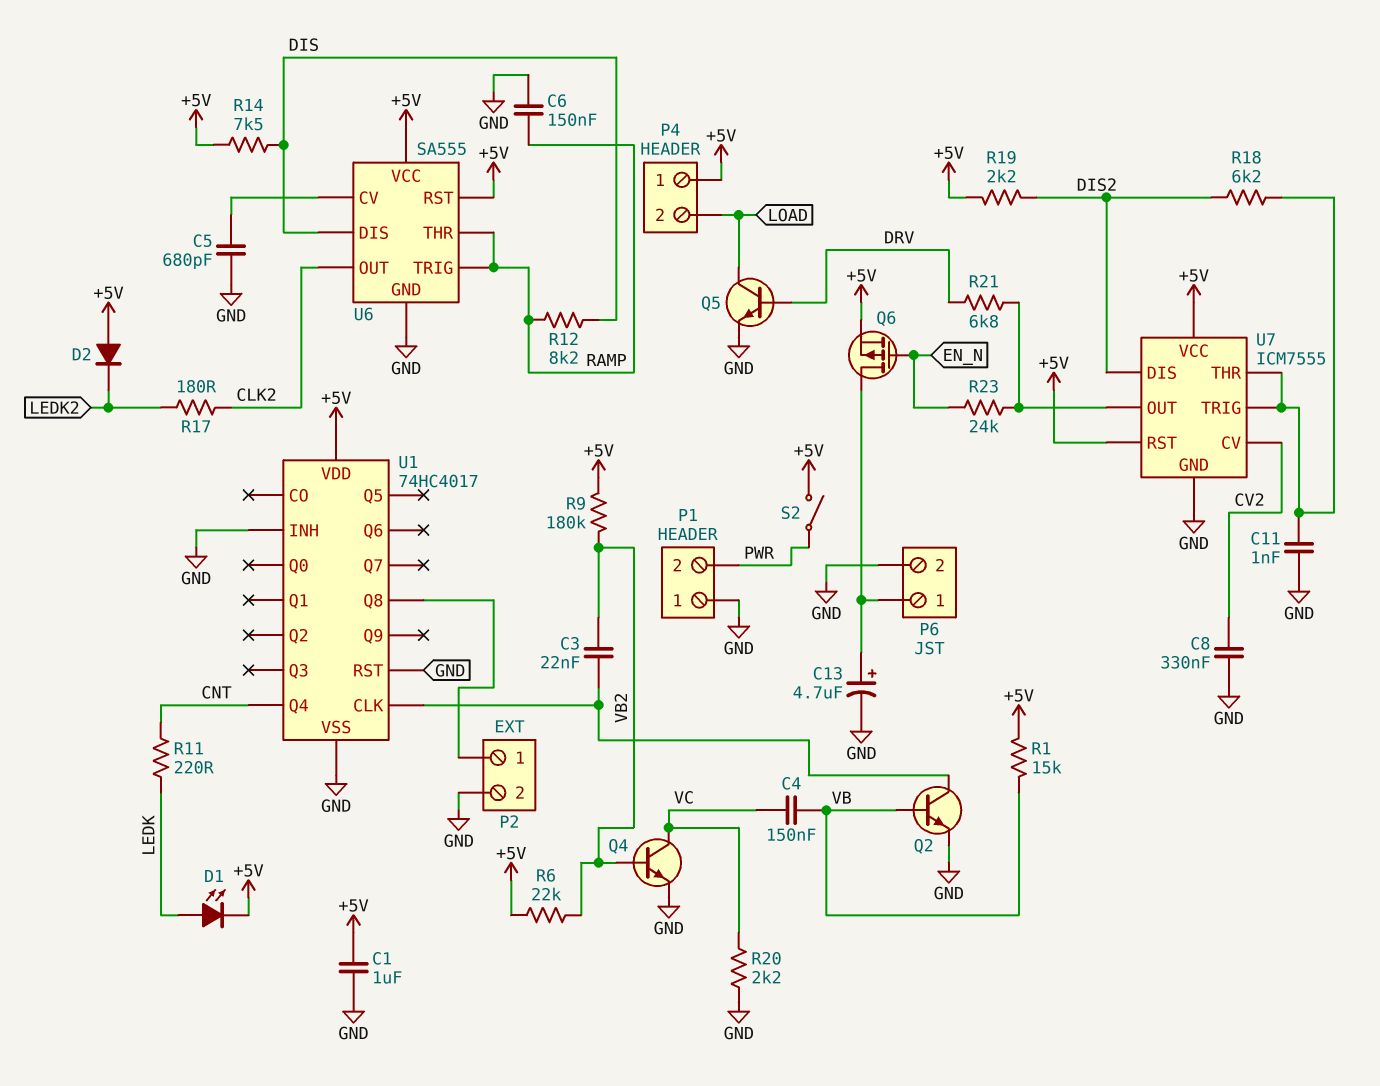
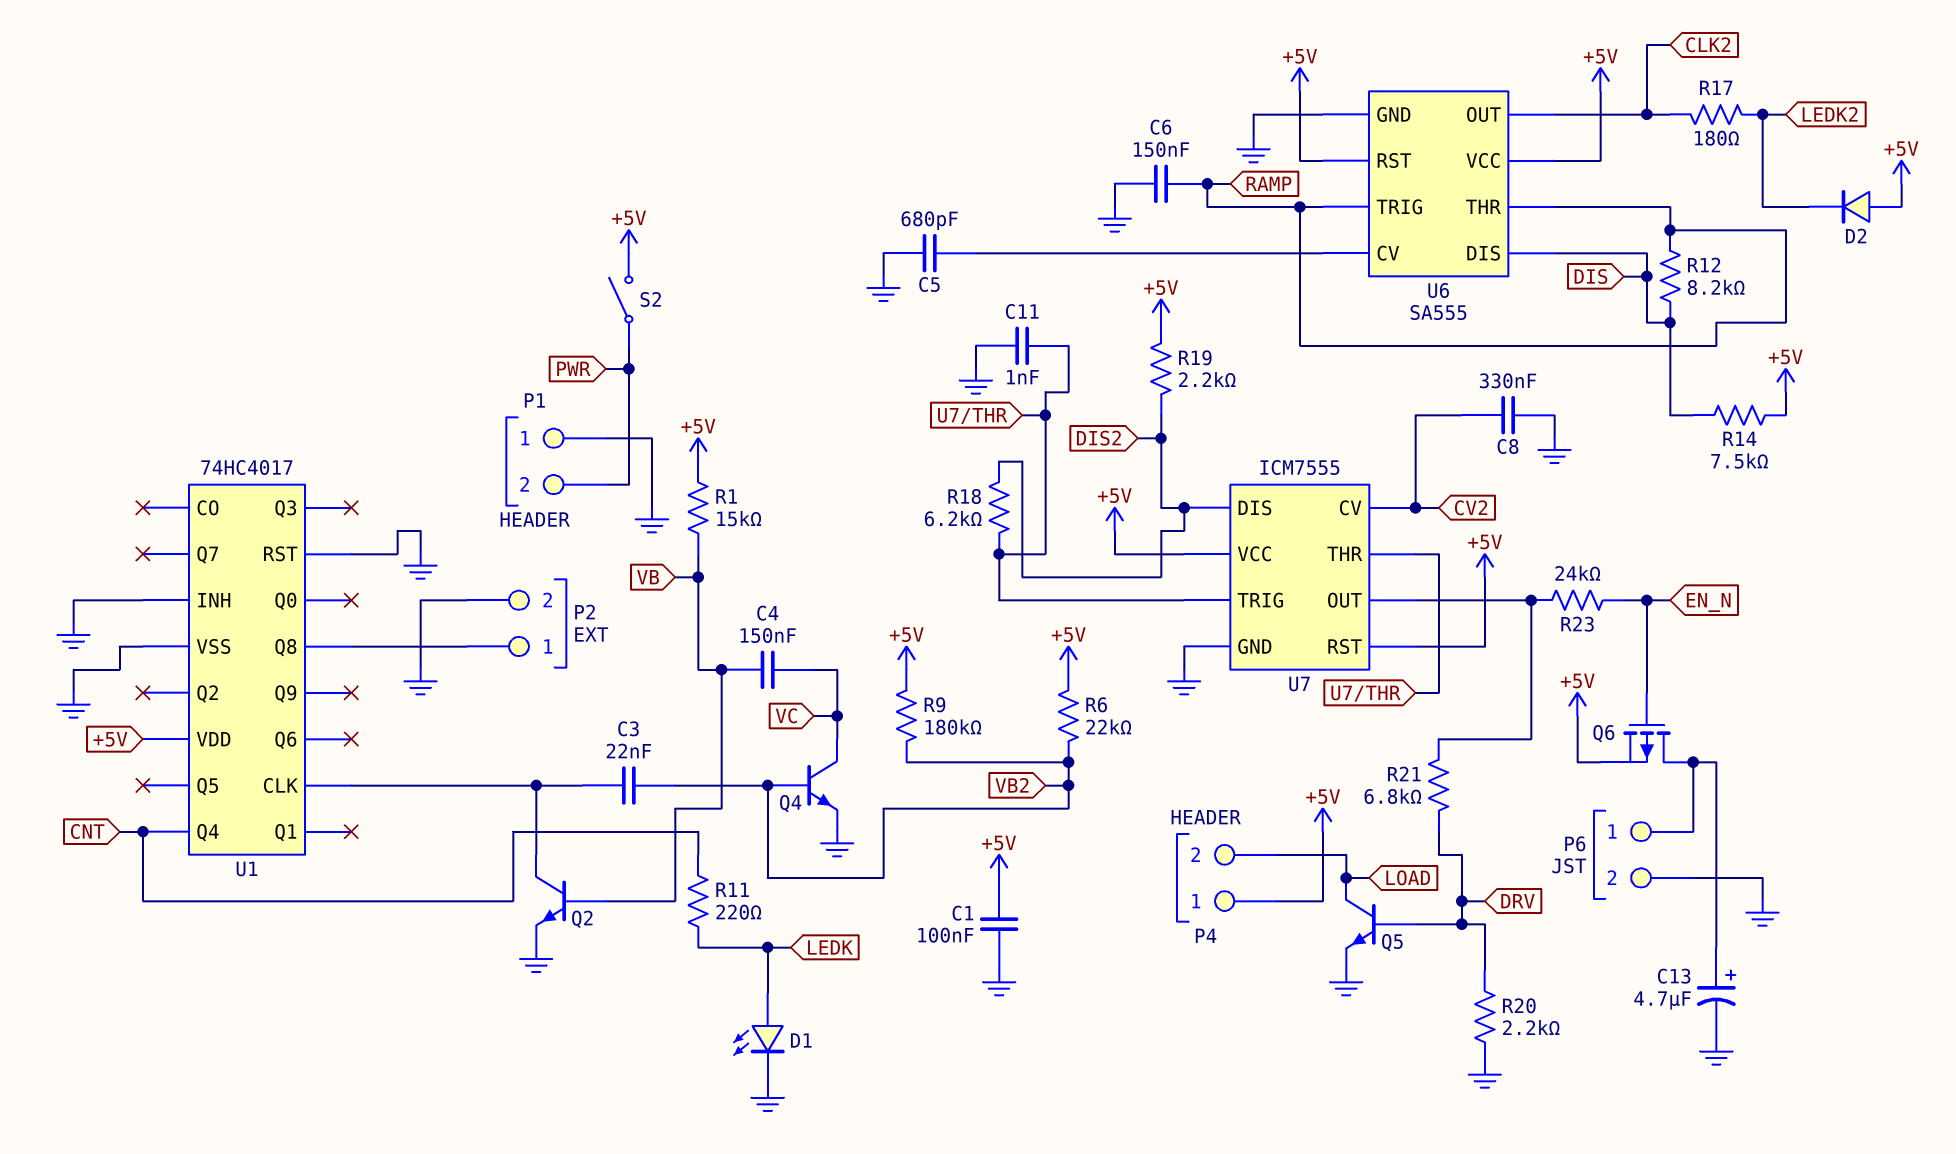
C1: 1uF (+5V, GND) -> 100nF (+5V, GND)
D1: LED (A LEDK, K +5V) -> LED (A LEDK, K GND)
R20: 2.2k (GND, VC) -> 2.2k (DRV, GND)

